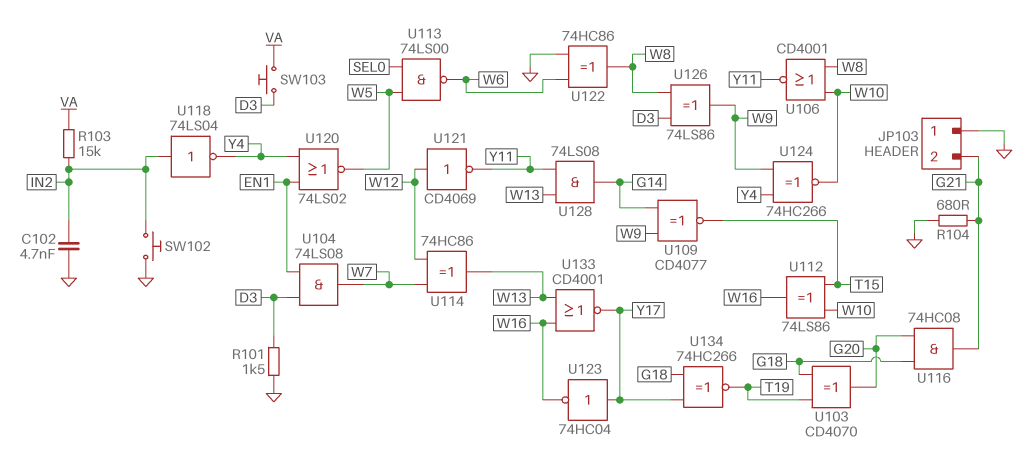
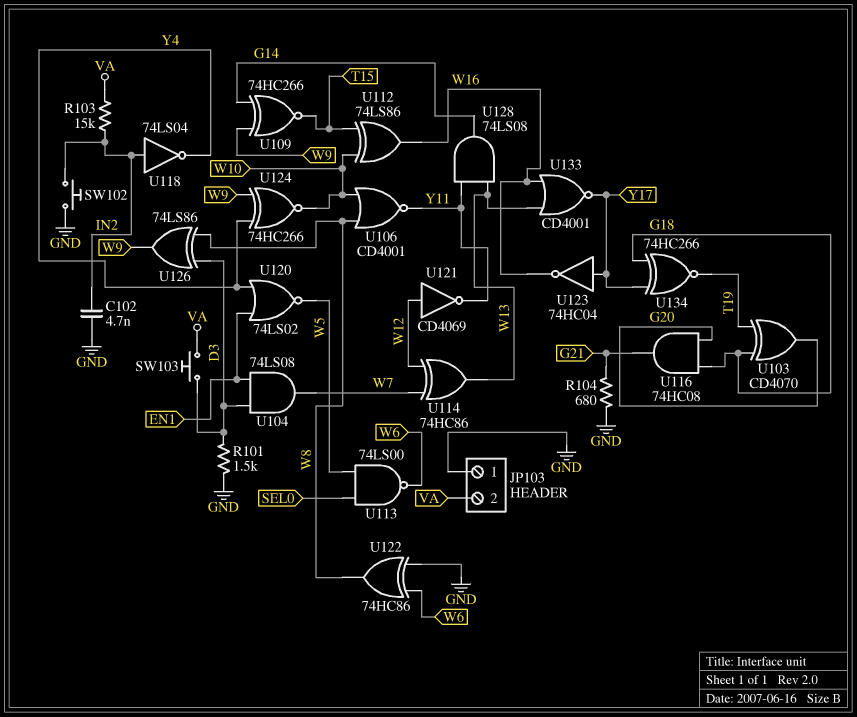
JP103 pin 2: G21 -> VA
U109: XNOR CD4077 (in G14, in W9, out T15) -> XNOR 74HC266 (in G14, in W9, out T15)

